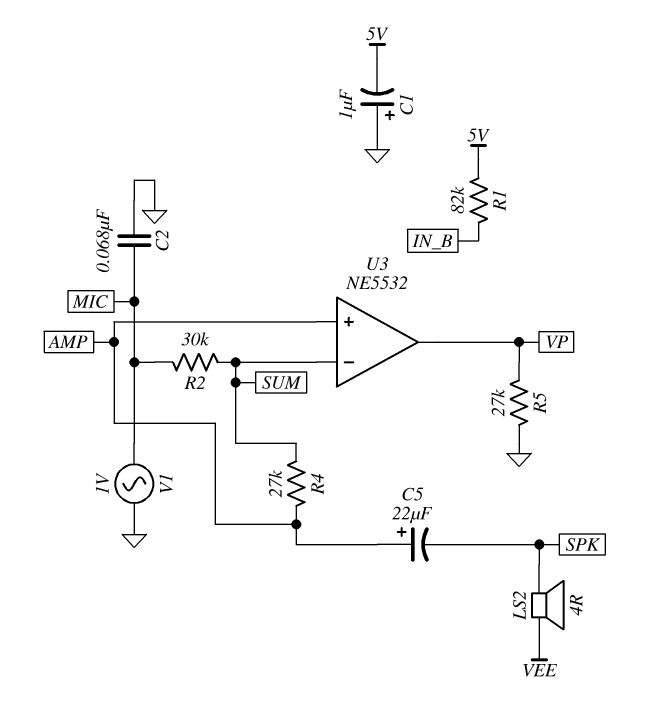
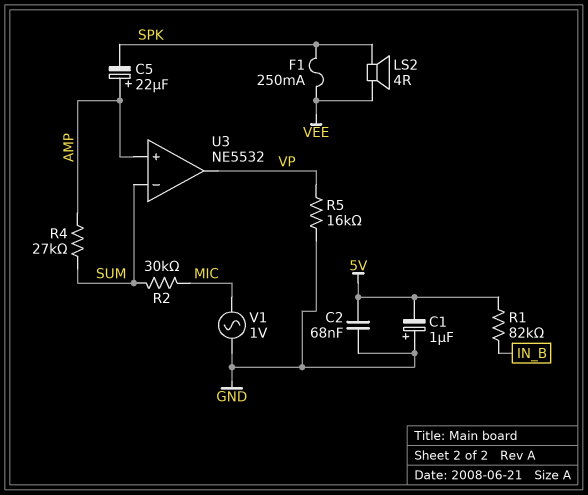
C2: 68nF (GND, MIC) -> 68nF (5V, GND)
F1: none -> 250mA (SPK, VEE)
R5: 27k (GND, VP) -> 16k (GND, VP)

